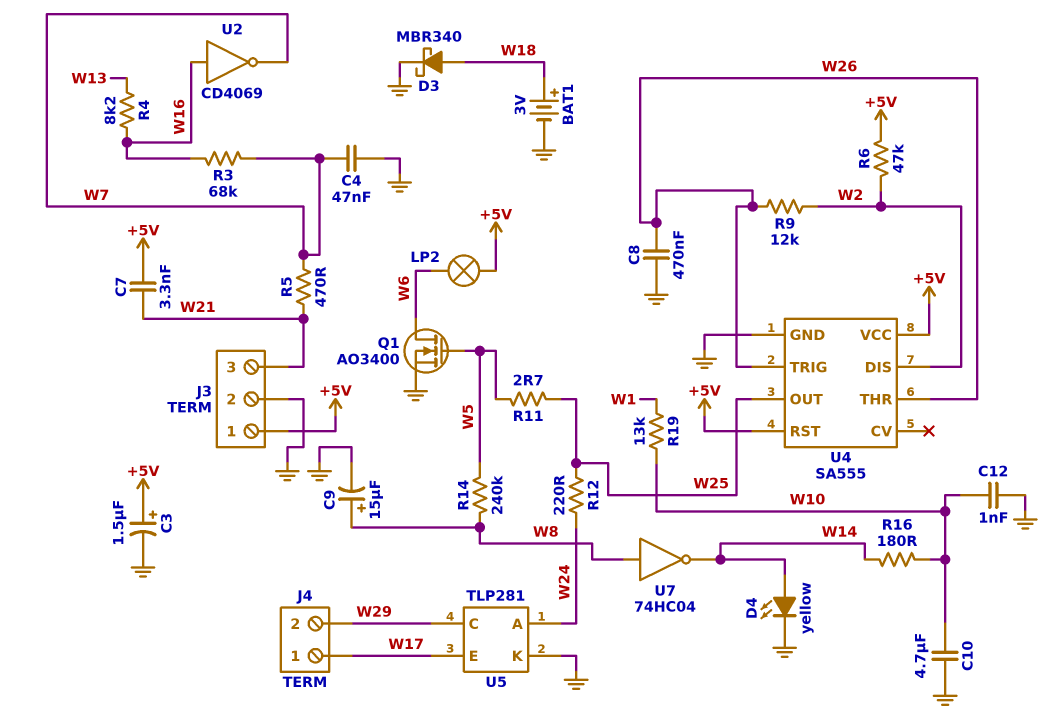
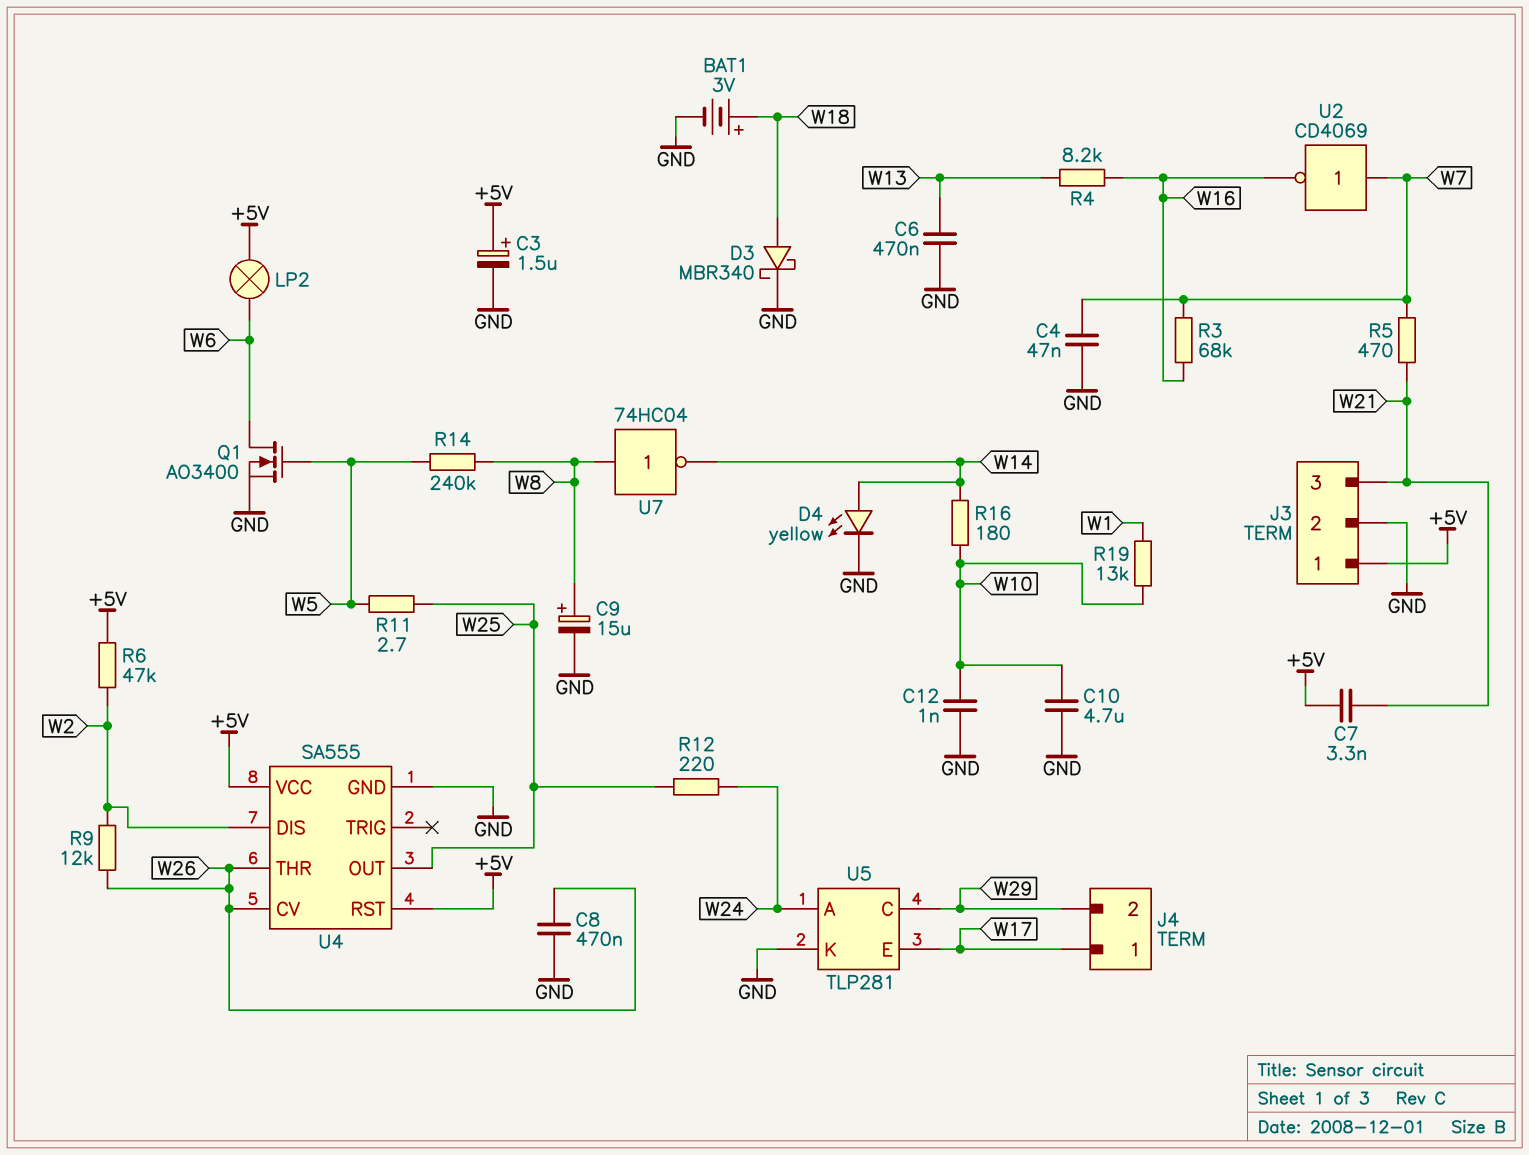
C6: none -> 470nF (GND, W13)
U2: NOT CD4069 (in W16, out W7) -> NOT CD4069 (in W7, out W16)
U4 pin CV: none -> W26
U4 pin TRIG: W26 -> none

